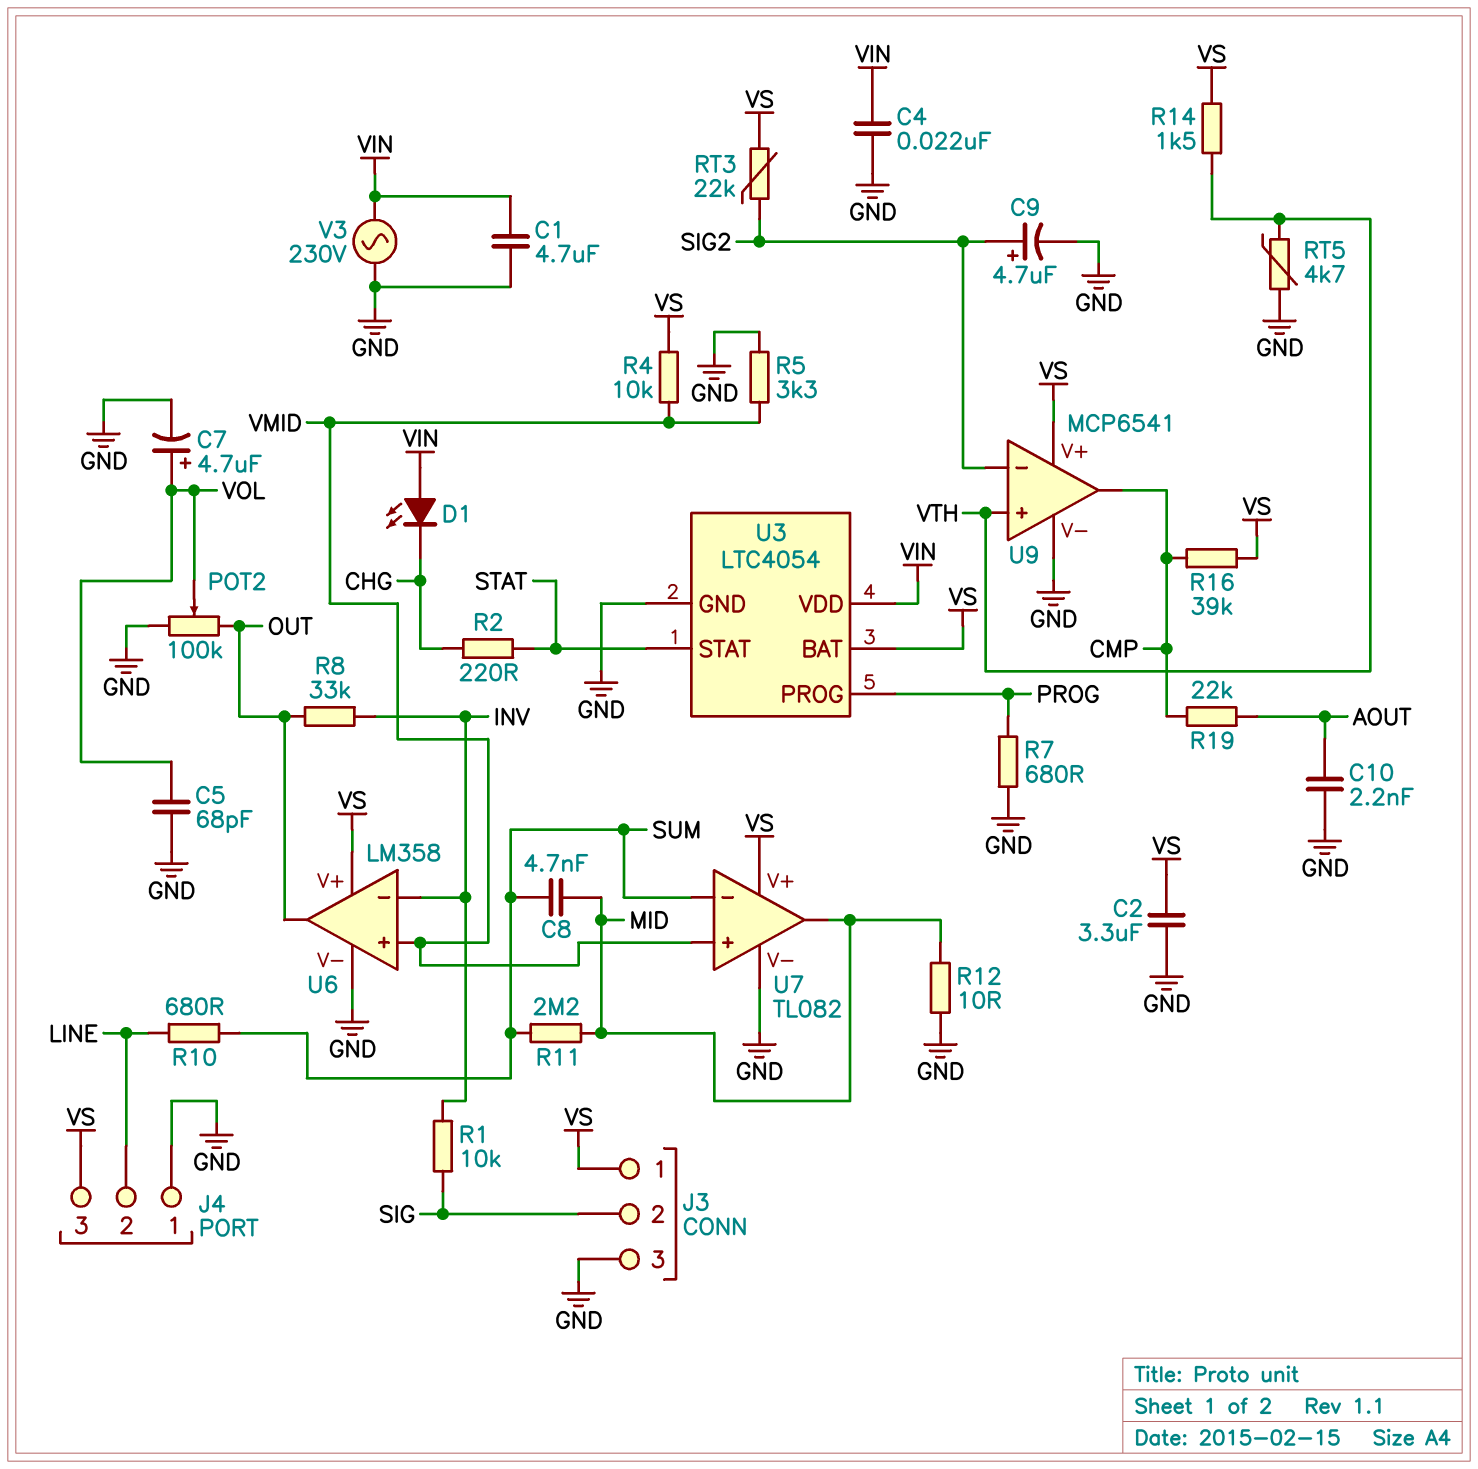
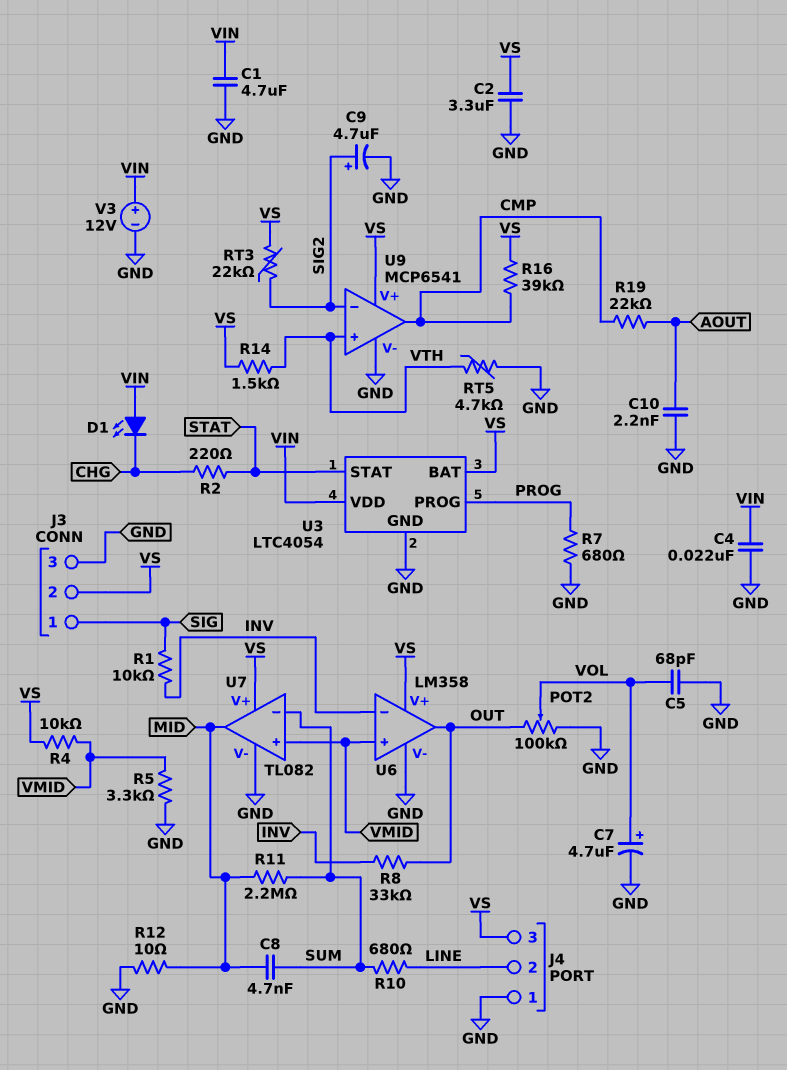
J3 pin 1: VS -> SIG
J3 pin 2: SIG -> VS
V3: AC 230V (GND, VIN) -> 12V (plus VIN, minus GND)

